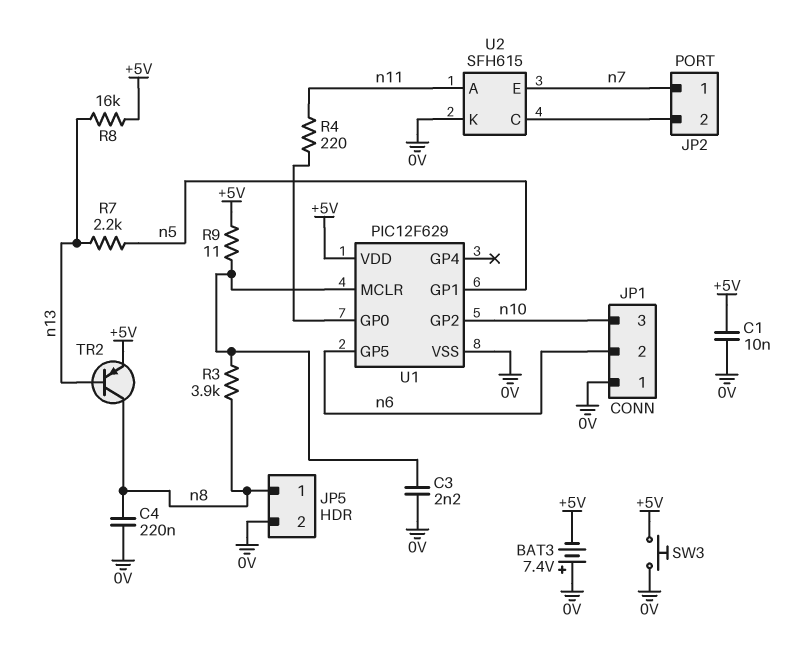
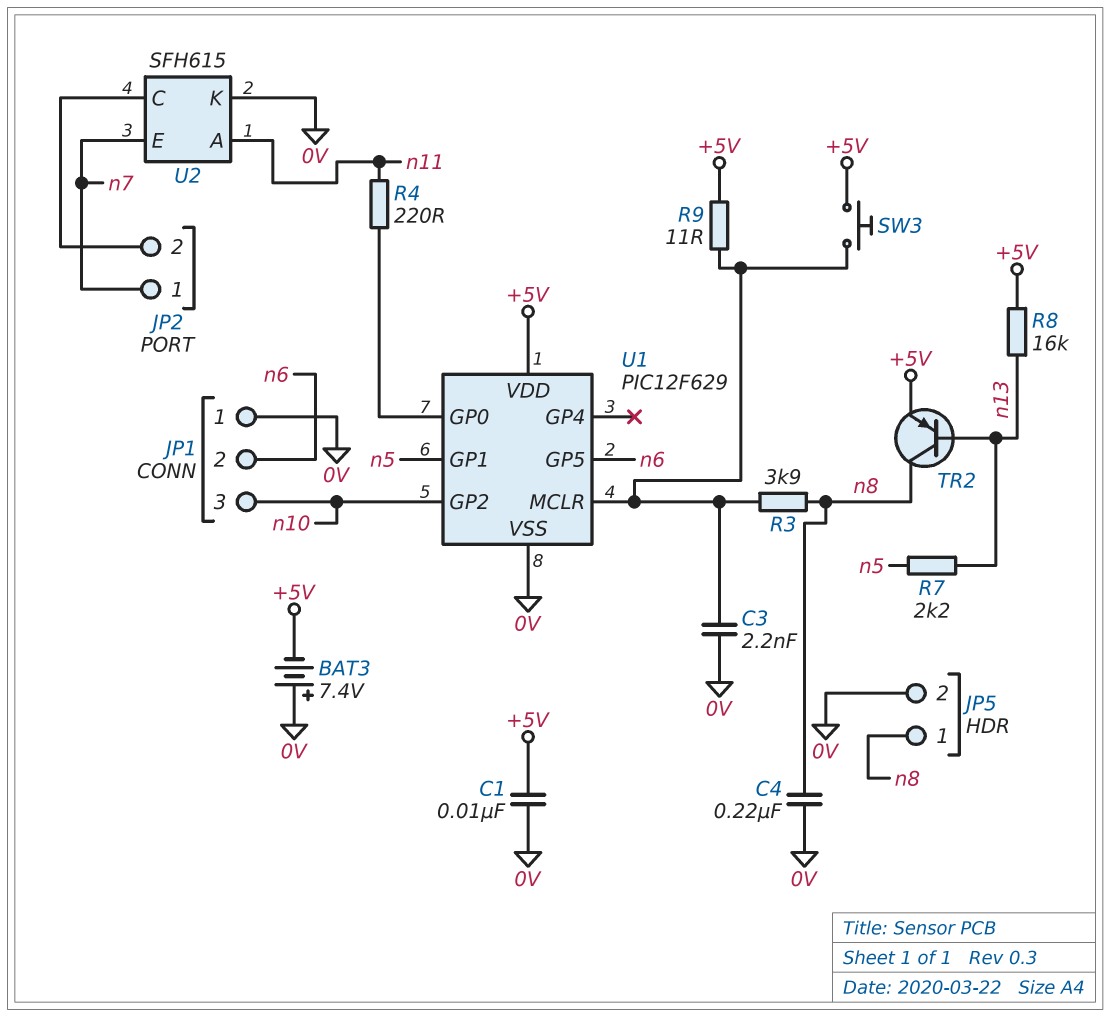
SW3: button (+5V, 0V) -> button (+5V, U1/MCLR)

